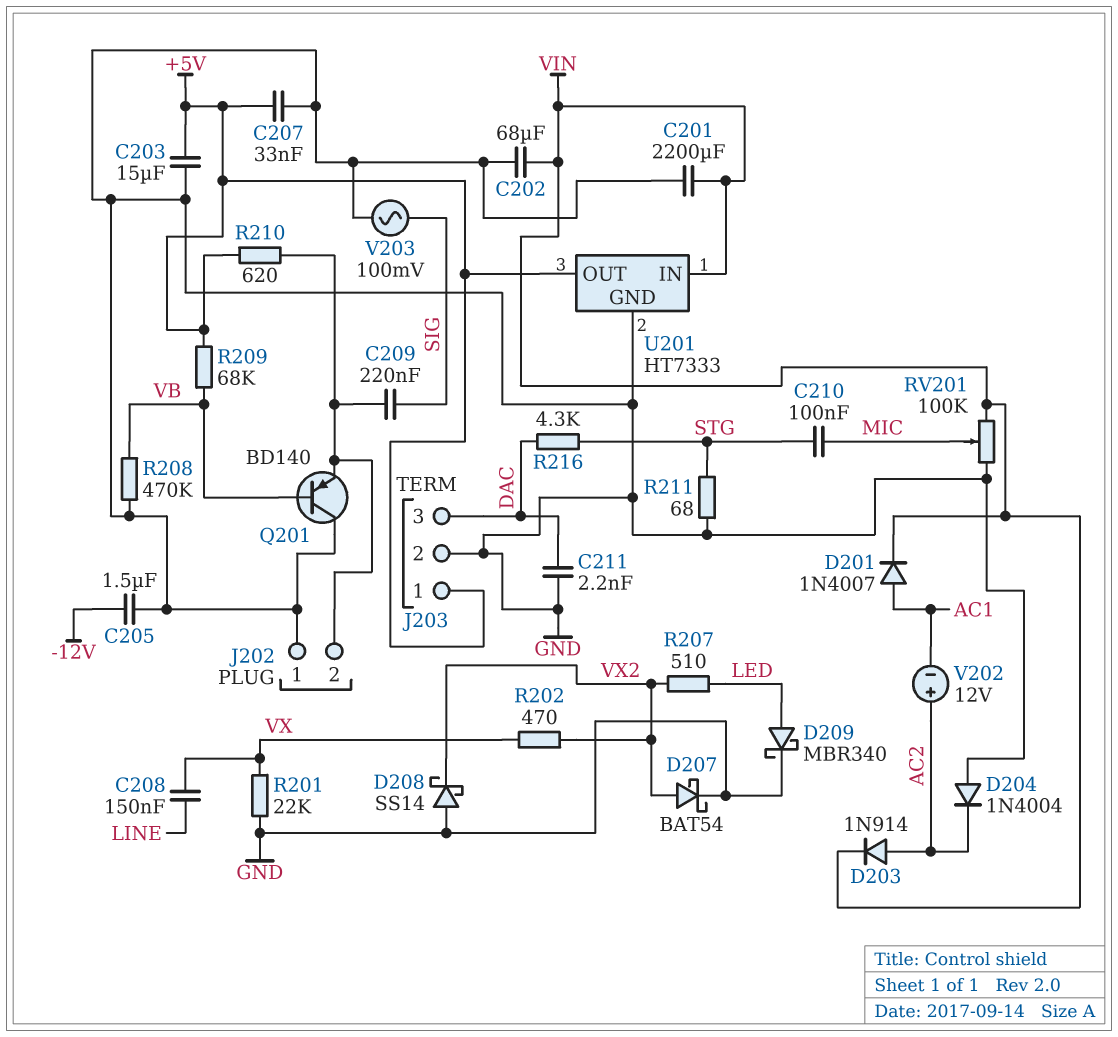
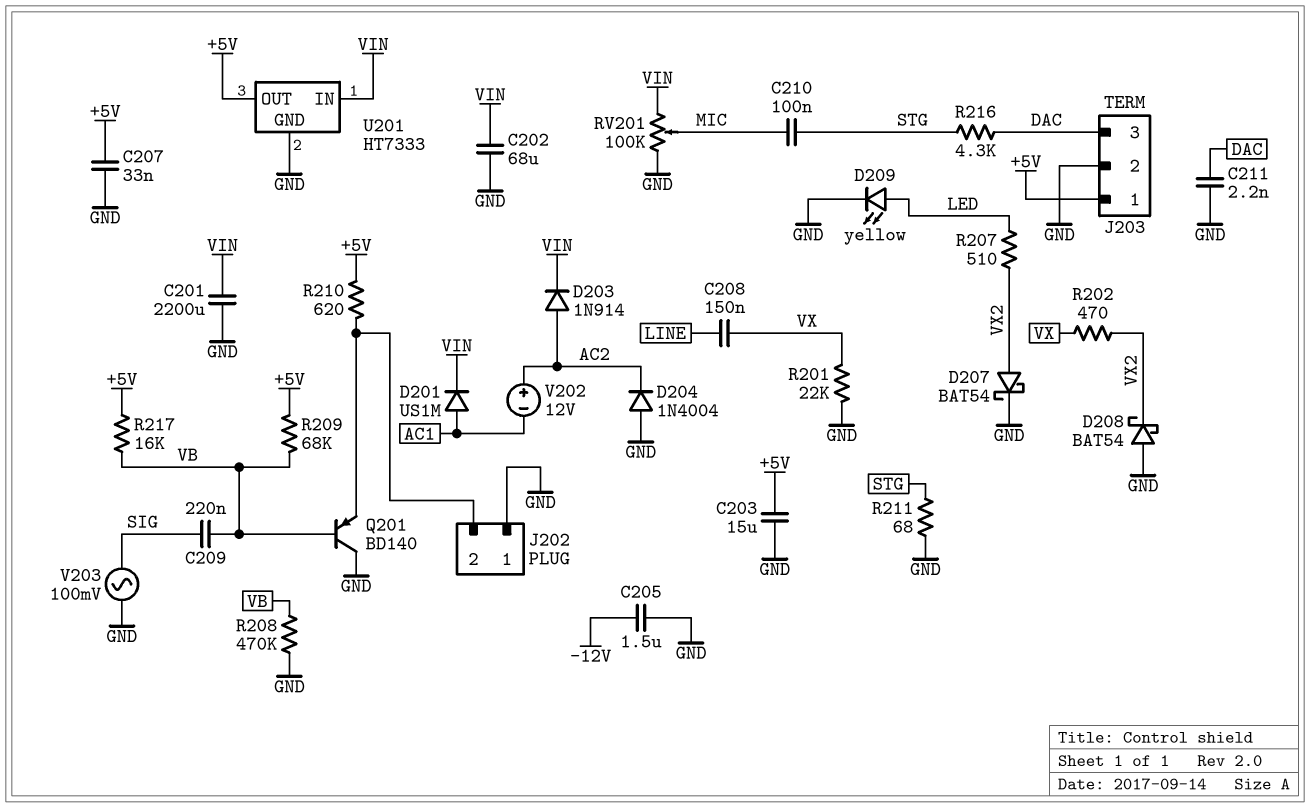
C209: 220nF (J202/2, SIG) -> 220nF (SIG, VB)
D201: diode 1N4007 (A AC1, K VIN) -> diode US1M (A AC1, K VIN)
D208: schottky SS14 (A GND, K VX2) -> schottky BAT54 (A GND, K VX2)
D209: schottky MBR340 (A LED, K GND) -> LED yellow (A LED, K GND)
R217: none -> 16k (+5V, VB)

